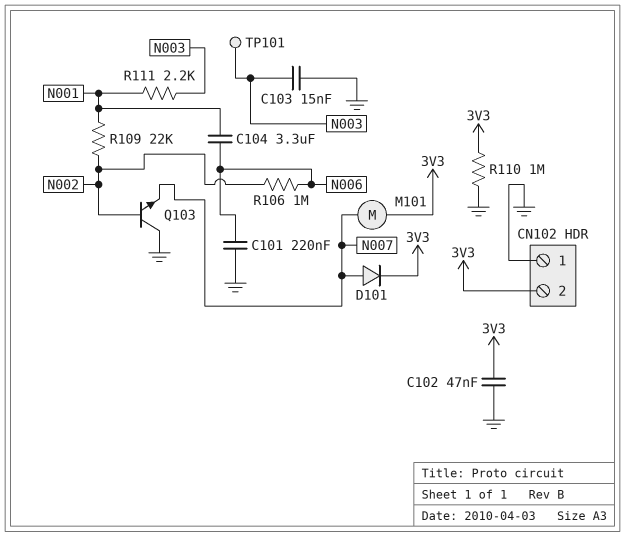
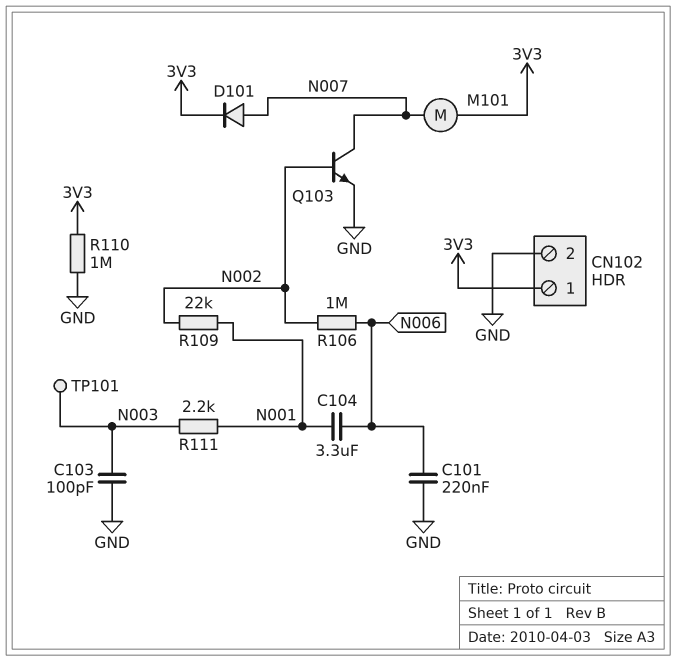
C102: 47nF (3V3, GND) -> none
C103: 15nF (GND, N003) -> 100pF (GND, N003)
CN102 pin 1: GND -> 3V3
CN102 pin 2: 3V3 -> GND
Q103: NPN (B N002, C GND, E N007) -> NPN (B N002, C N007, E GND)

